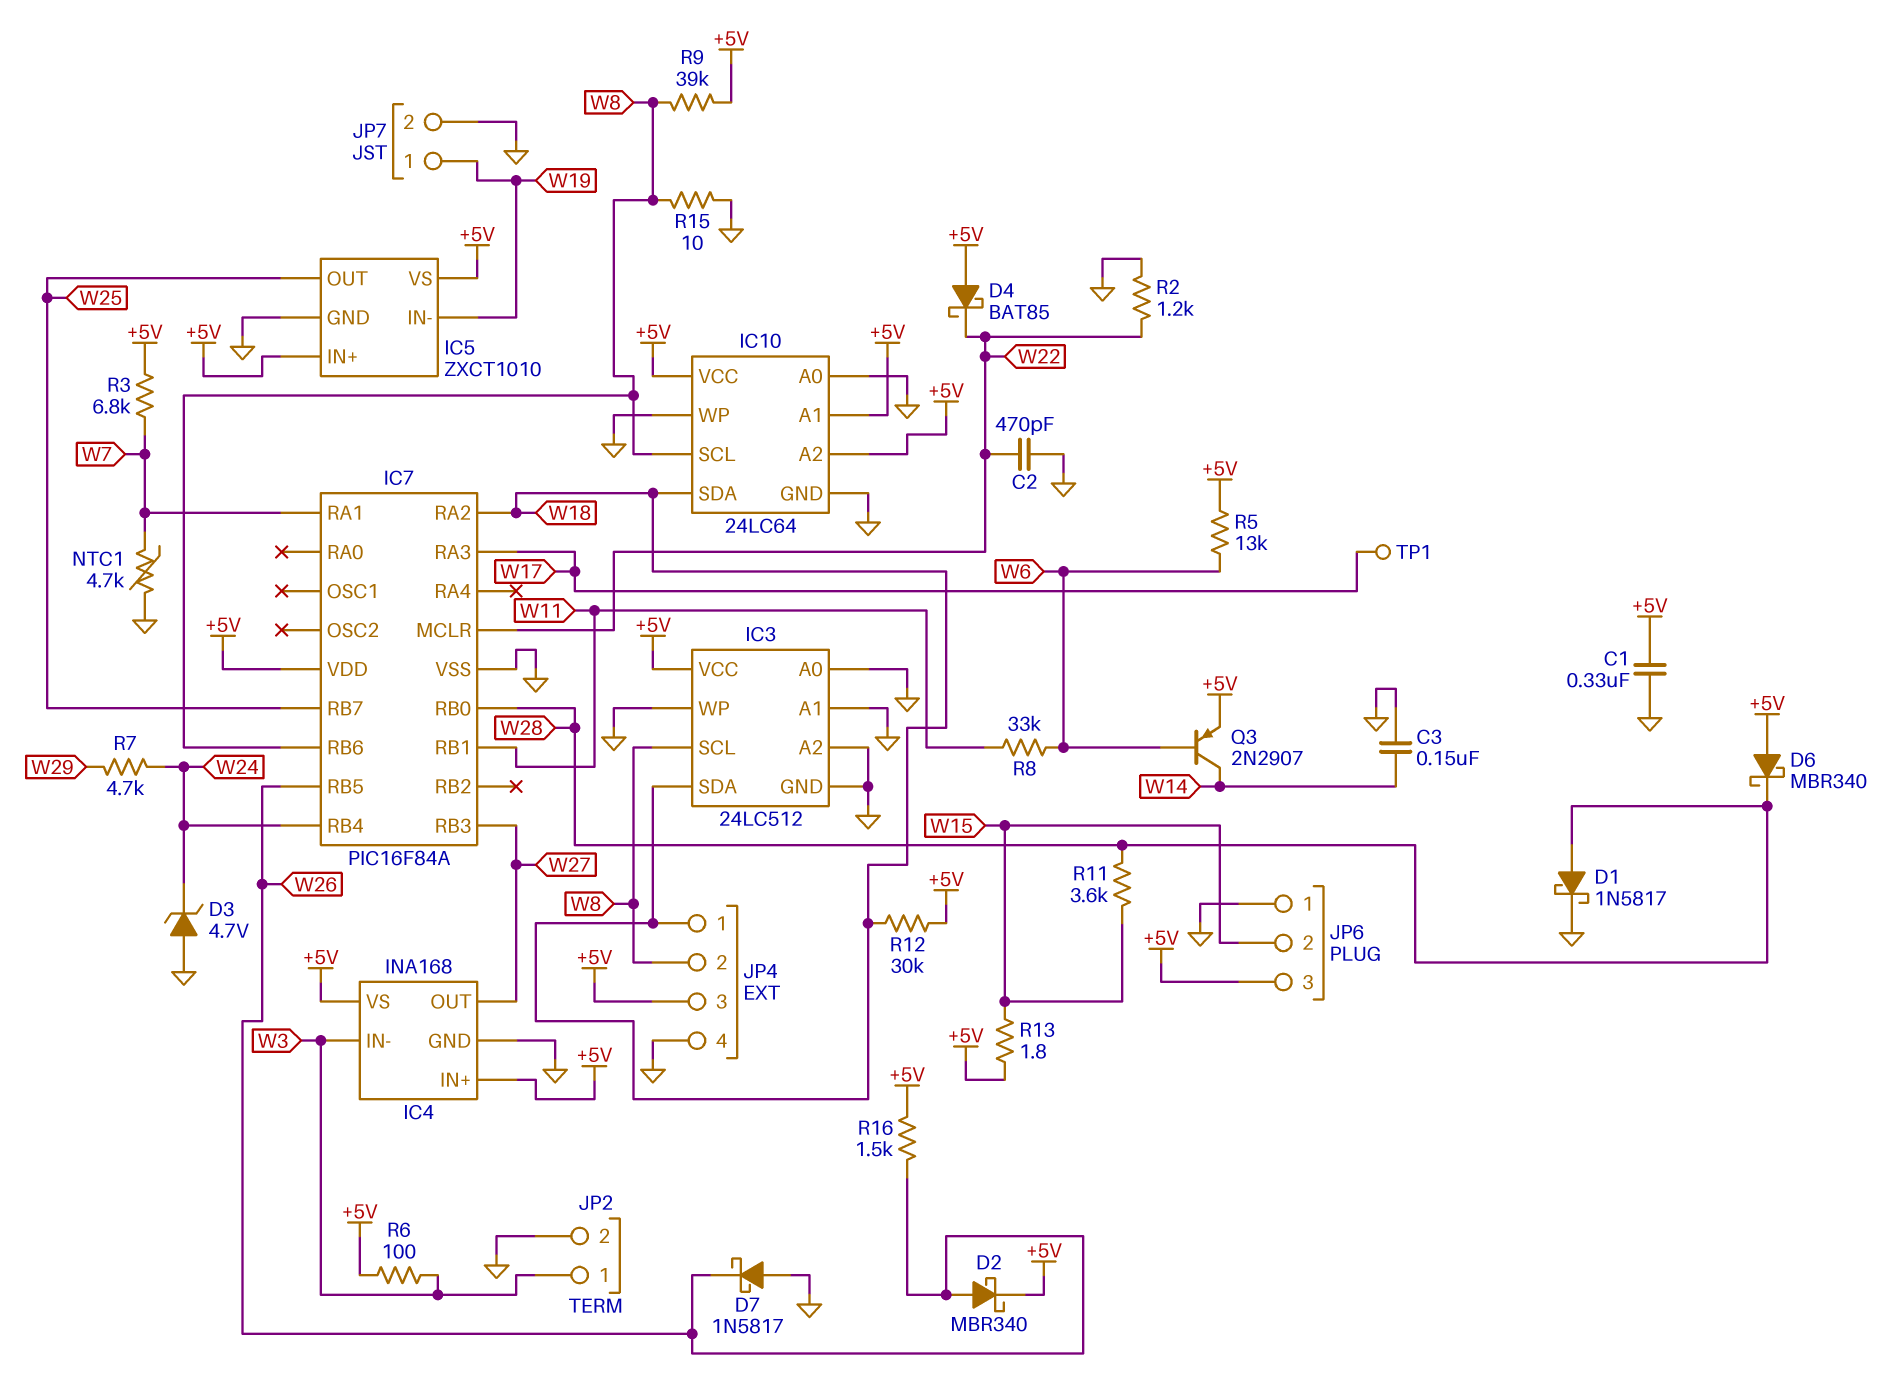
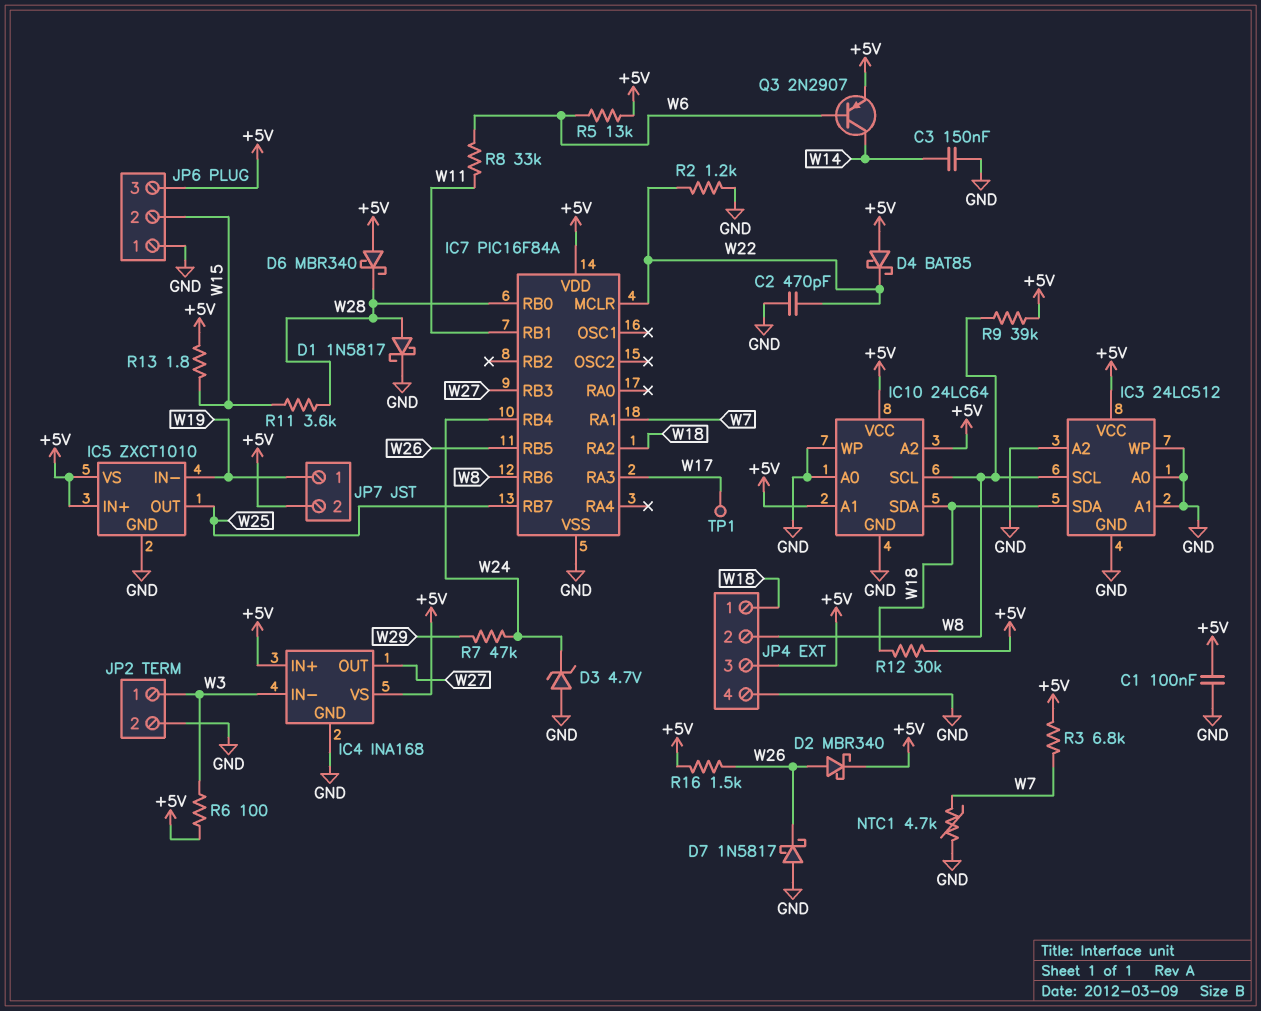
C1: 330nF (+5V, GND) -> 100nF (+5V, GND)
JP7 pin 2: GND -> +5V
R7: 4.7k (W24, W29) -> 47k (W24, W29)
R15: 10 (GND, W8) -> none

